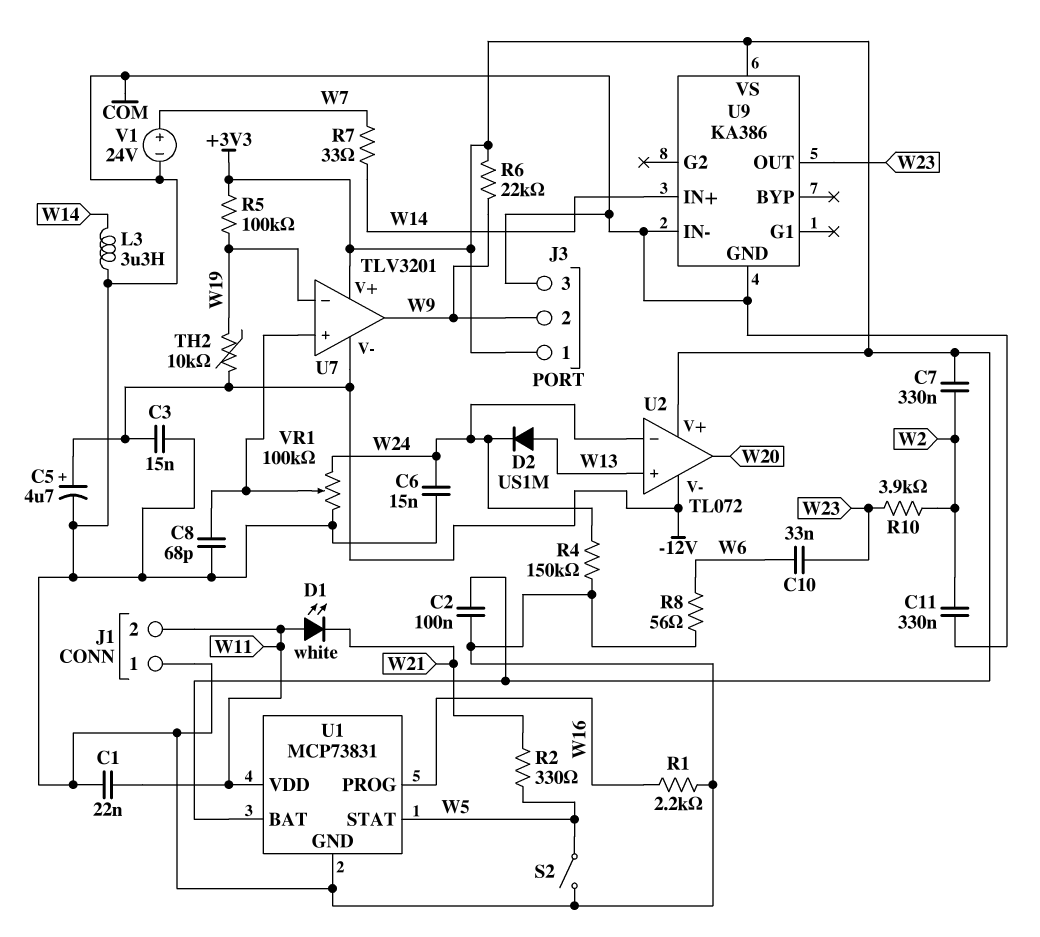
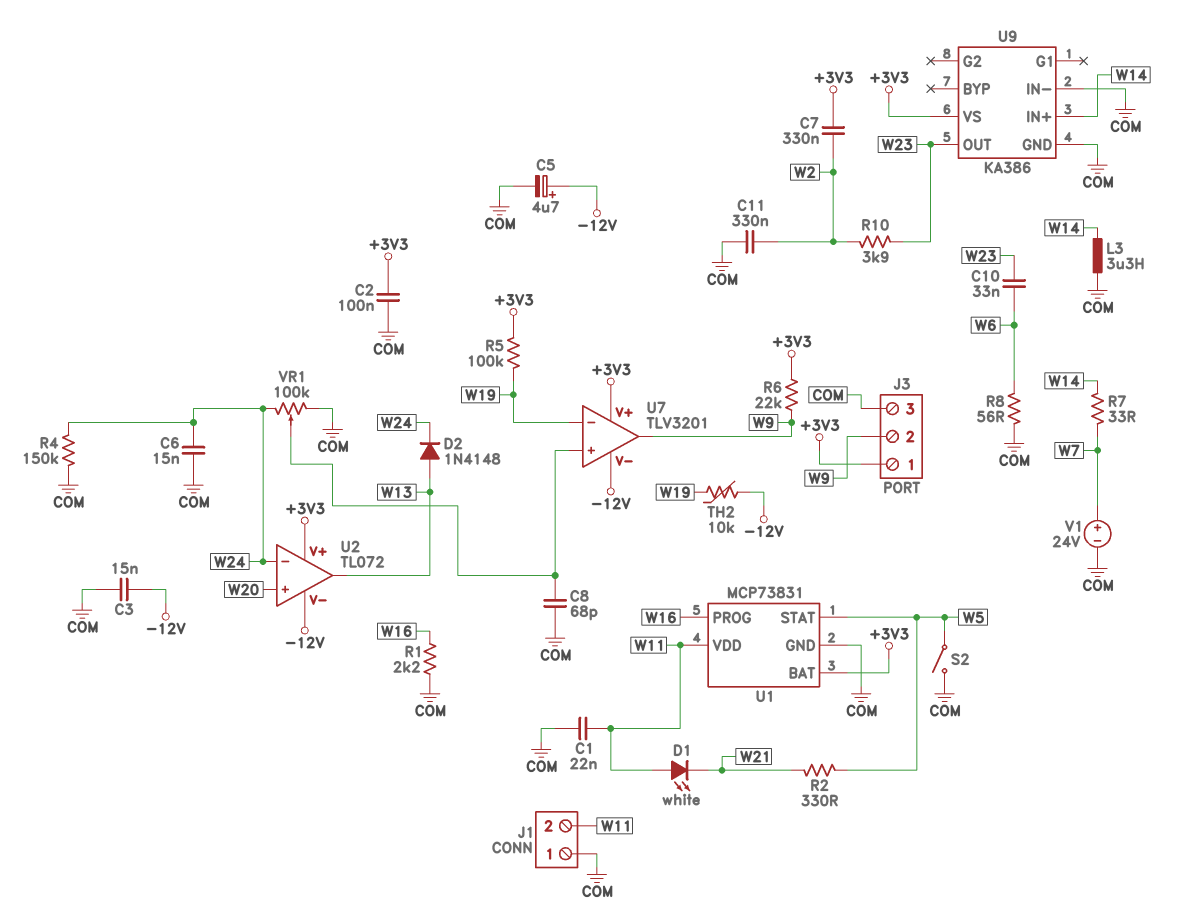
D2: diode US1M (A W13, K W24) -> diode 1N4148 (A W13, K W24)
U2 pin in+: W13 -> W20
U2 pin out: W20 -> W13

